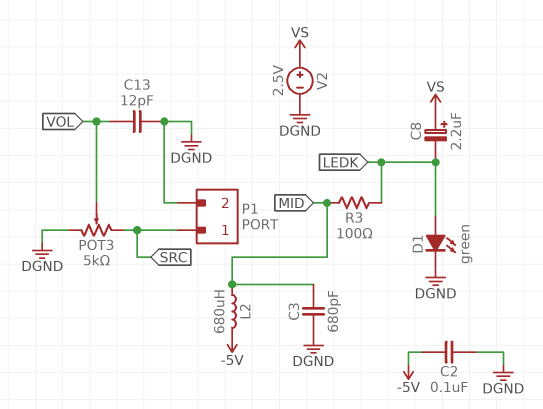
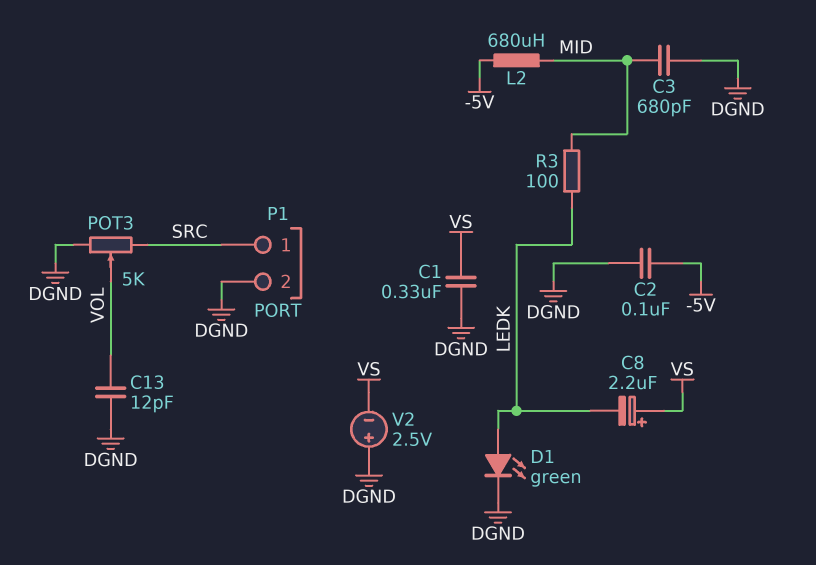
C1: none -> 330nF (DGND, VS)
V2: 2.5V (plus VS, minus DGND) -> 2.5V (plus DGND, minus VS)

